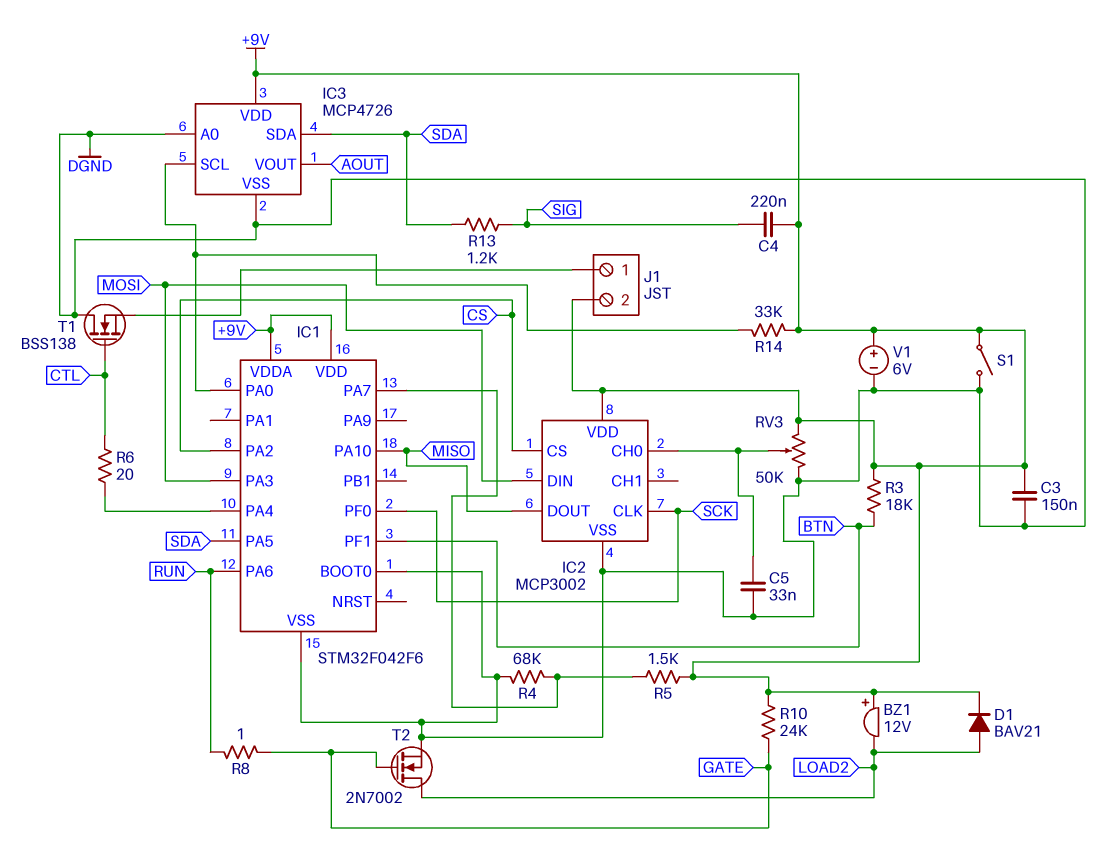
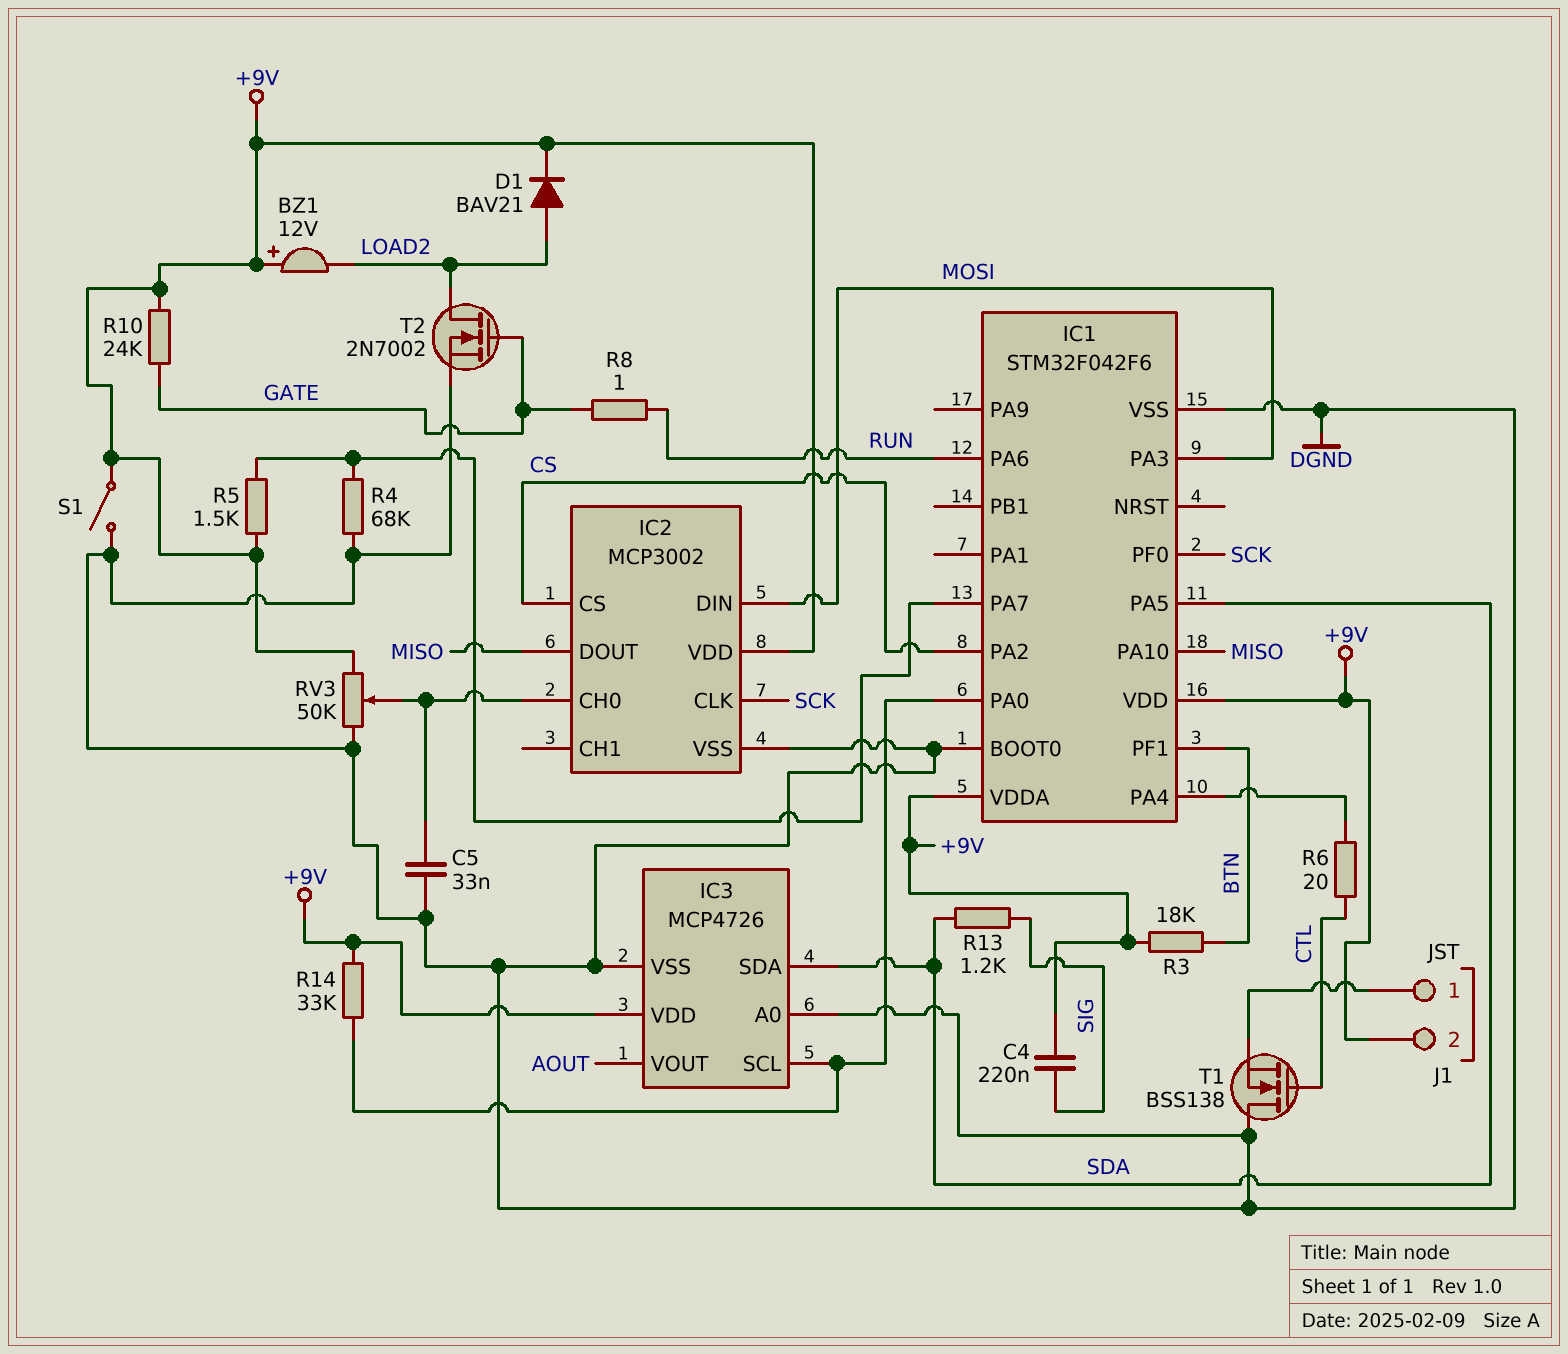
C3: 150nF (+9V, DGND) -> none
V1: 6V (plus +9V, minus DGND) -> none

